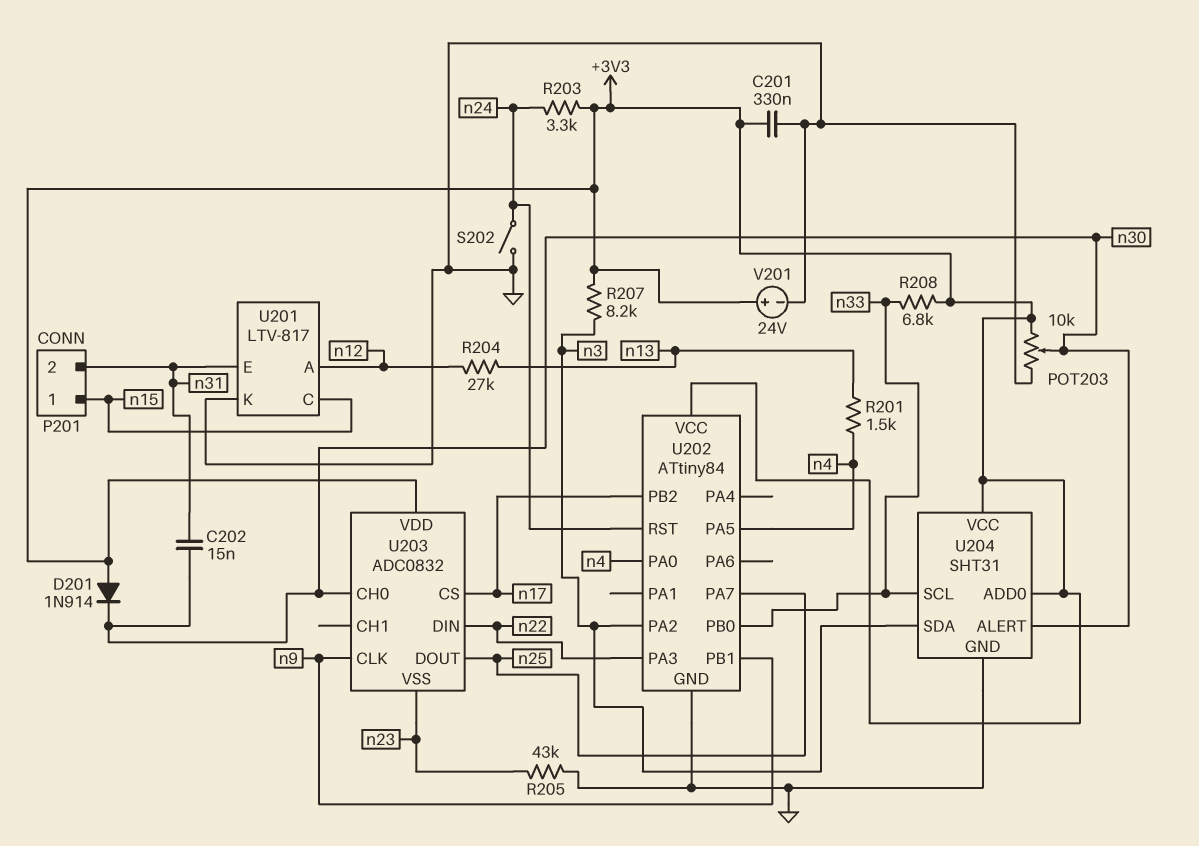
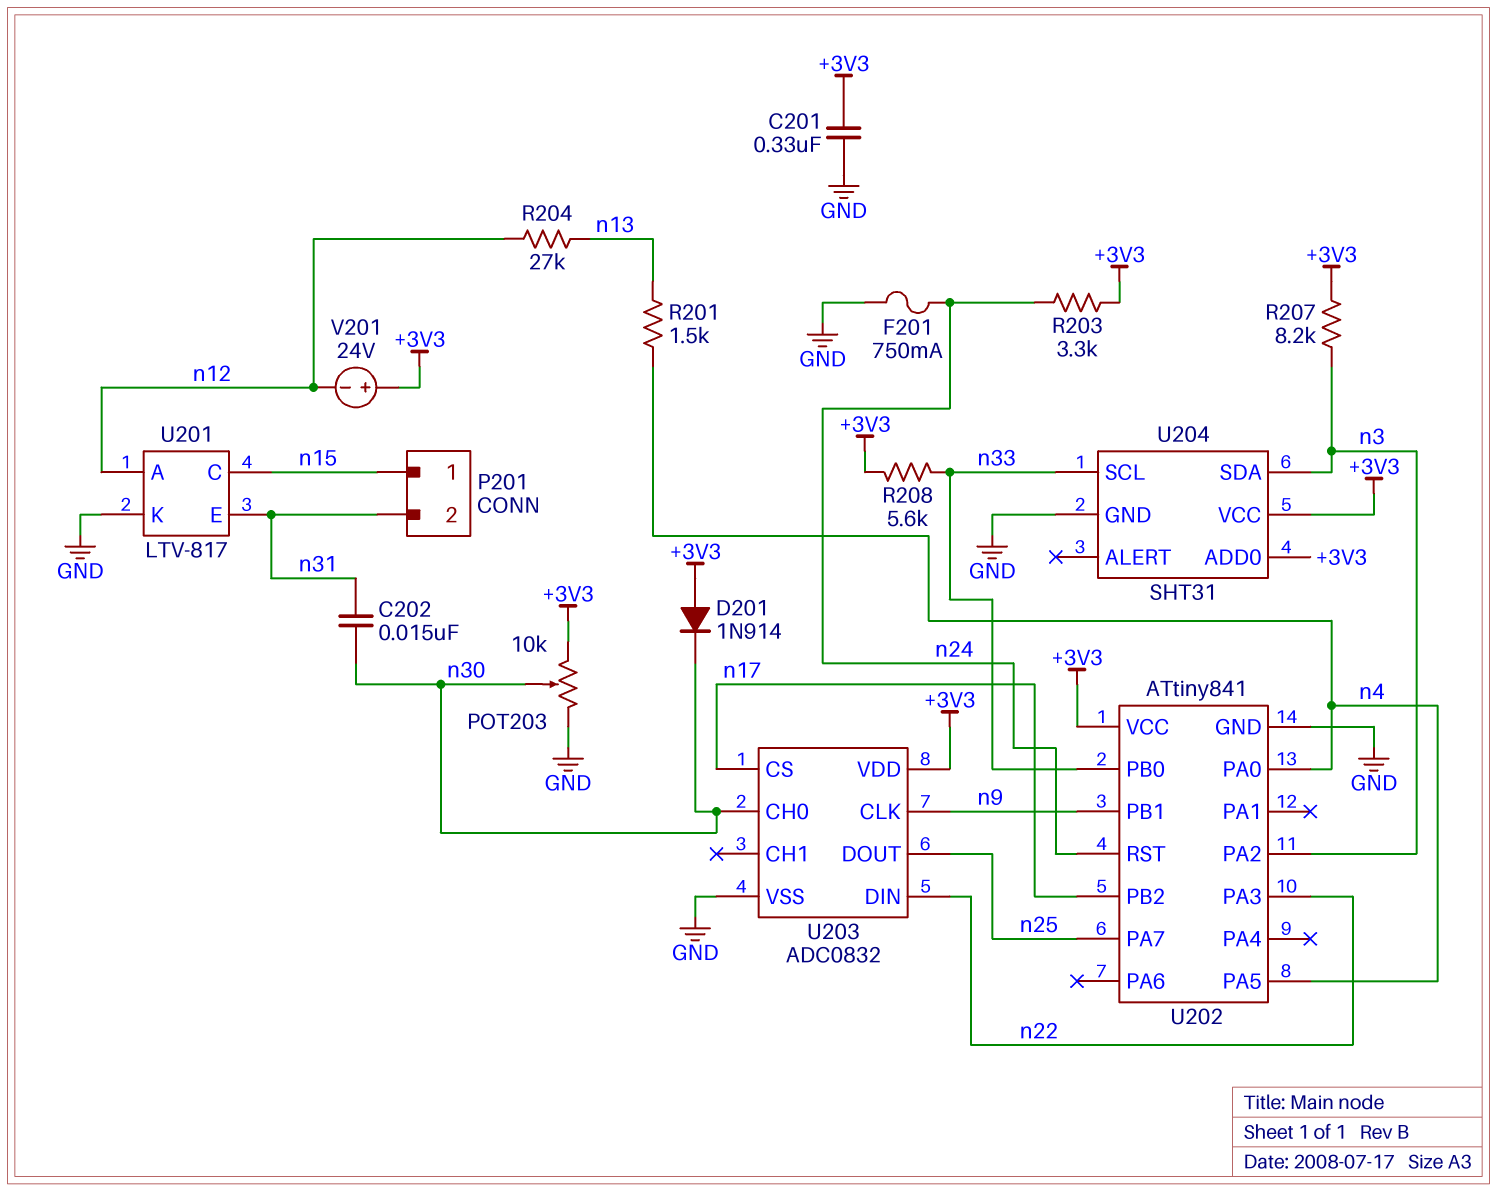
F201: none -> 750mA (GND, n24)
R205: 43k (GND, n23) -> none
R208: 6.8k (+3V3, n33) -> 5.6k (+3V3, n33)
S202: switch (GND, n24) -> none
U202: ATtiny84 -> ATtiny841
U203 pin VSS: n23 -> GND
U204 pin ALERT: n30 -> none
V201: 24V (plus +3V3, minus GND) -> 24V (plus +3V3, minus n12)

